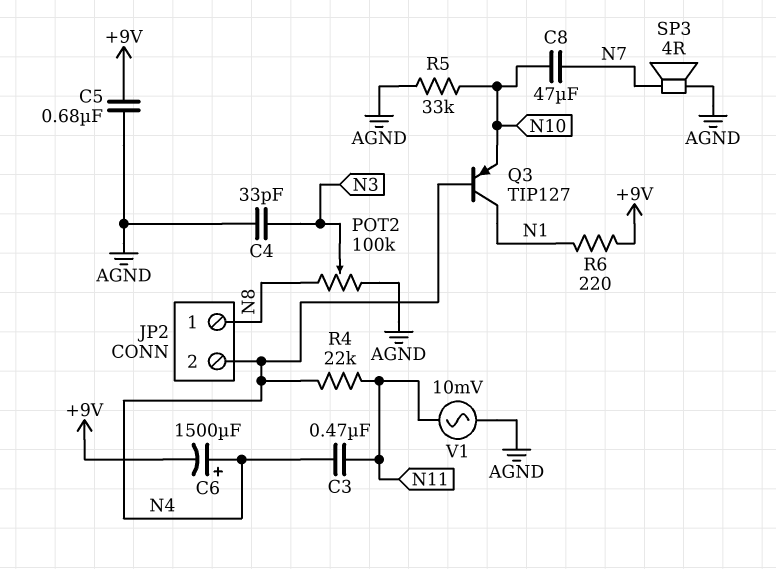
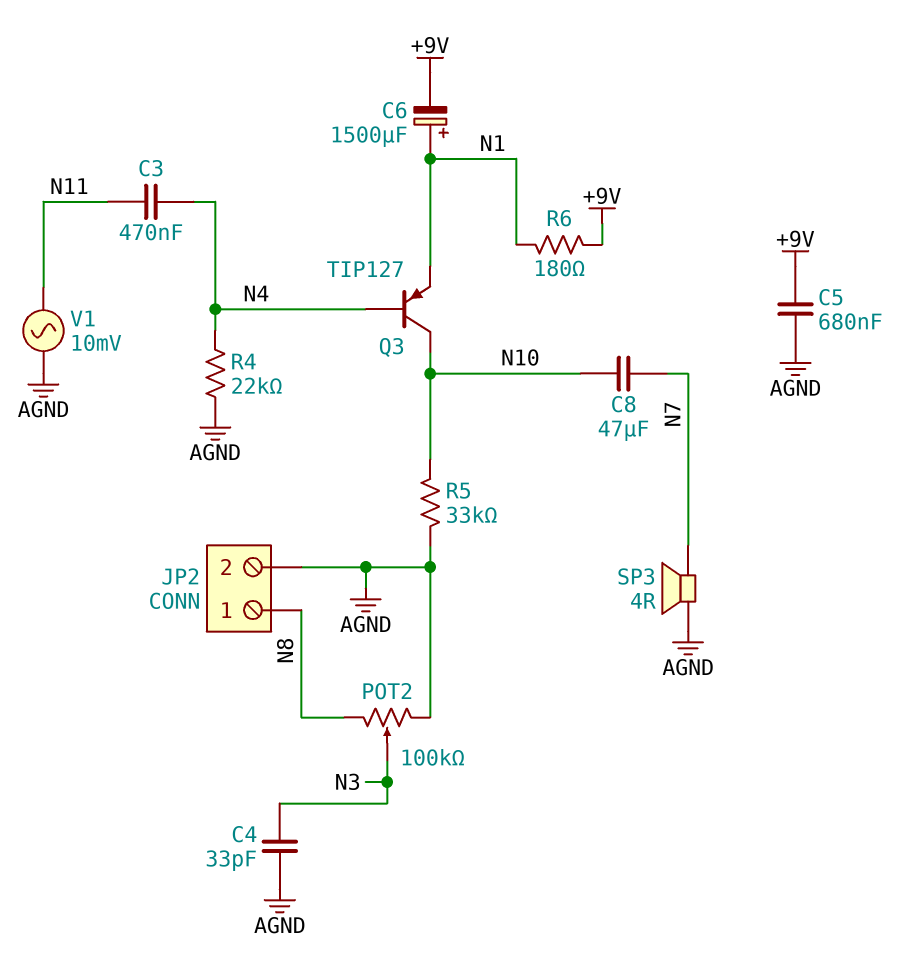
C6: 1500uF (plus N4, minus +9V) -> 1500uF (plus N1, minus +9V)
JP2 pin 2: N4 -> AGND
Q3: PNP TIP127 (B N4, C N1, E N10) -> PNP TIP127 (B N4, C N10, E N1)
R4: 22k (N4, N11) -> 22k (AGND, N4)
R6: 220 (+9V, N1) -> 180 (+9V, N1)

